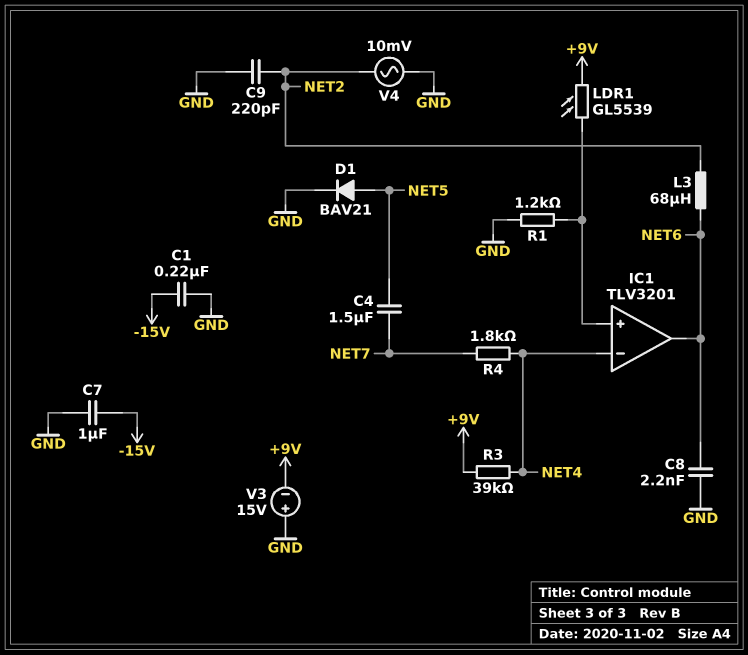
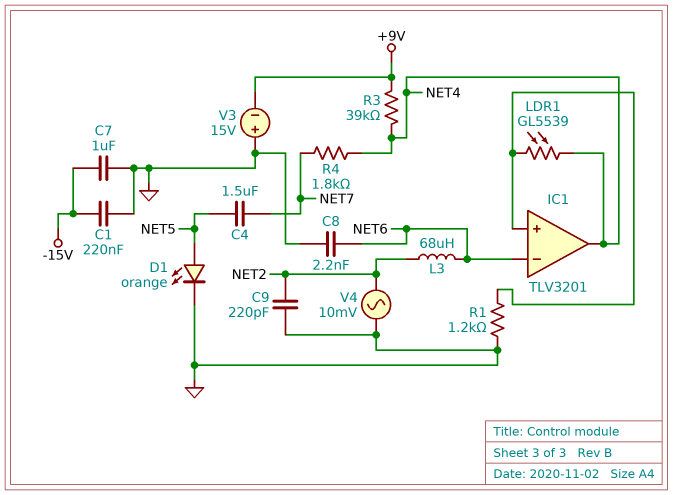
D1: diode BAV21 (A NET5, K GND) -> LED orange (A NET5, K GND)
IC1 pin in-: NET4 -> NET6
IC1 pin out: NET6 -> NET4
LDR1: GL5539 (+9V, IC1/in+) -> GL5539 (IC1/in+, NET4)

